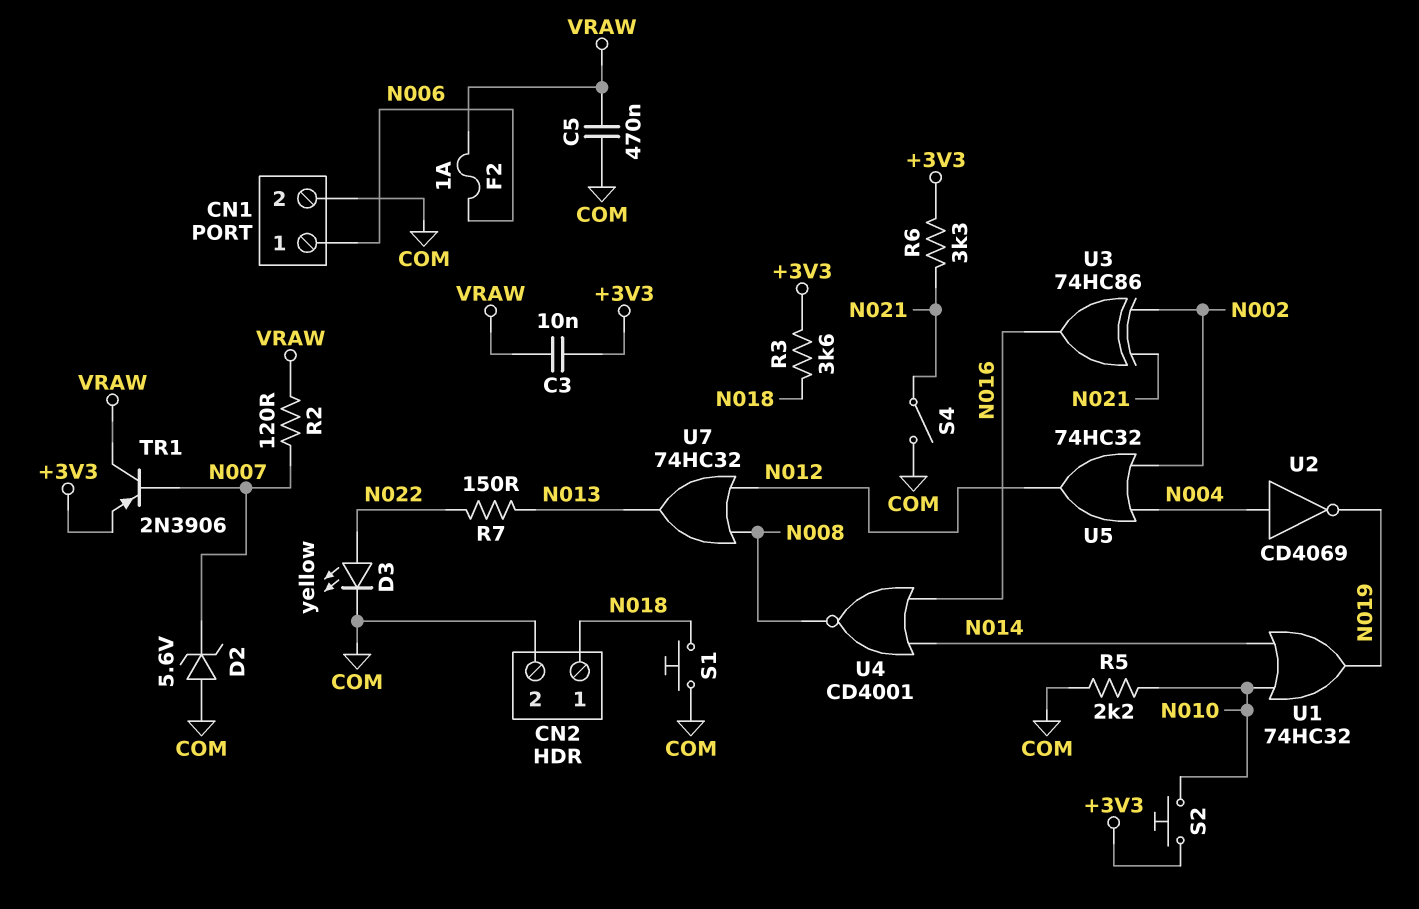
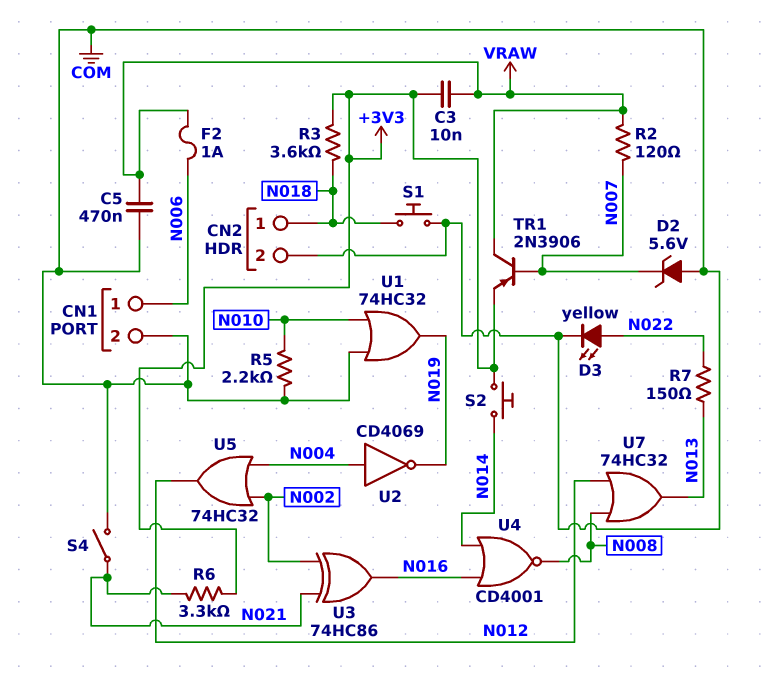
S2: button (+3V3, N010) -> button (+3V3, N014)
U1: OR 74HC32 (in N010, in N014, out N019) -> OR 74HC32 (in COM, in N010, out N019)

